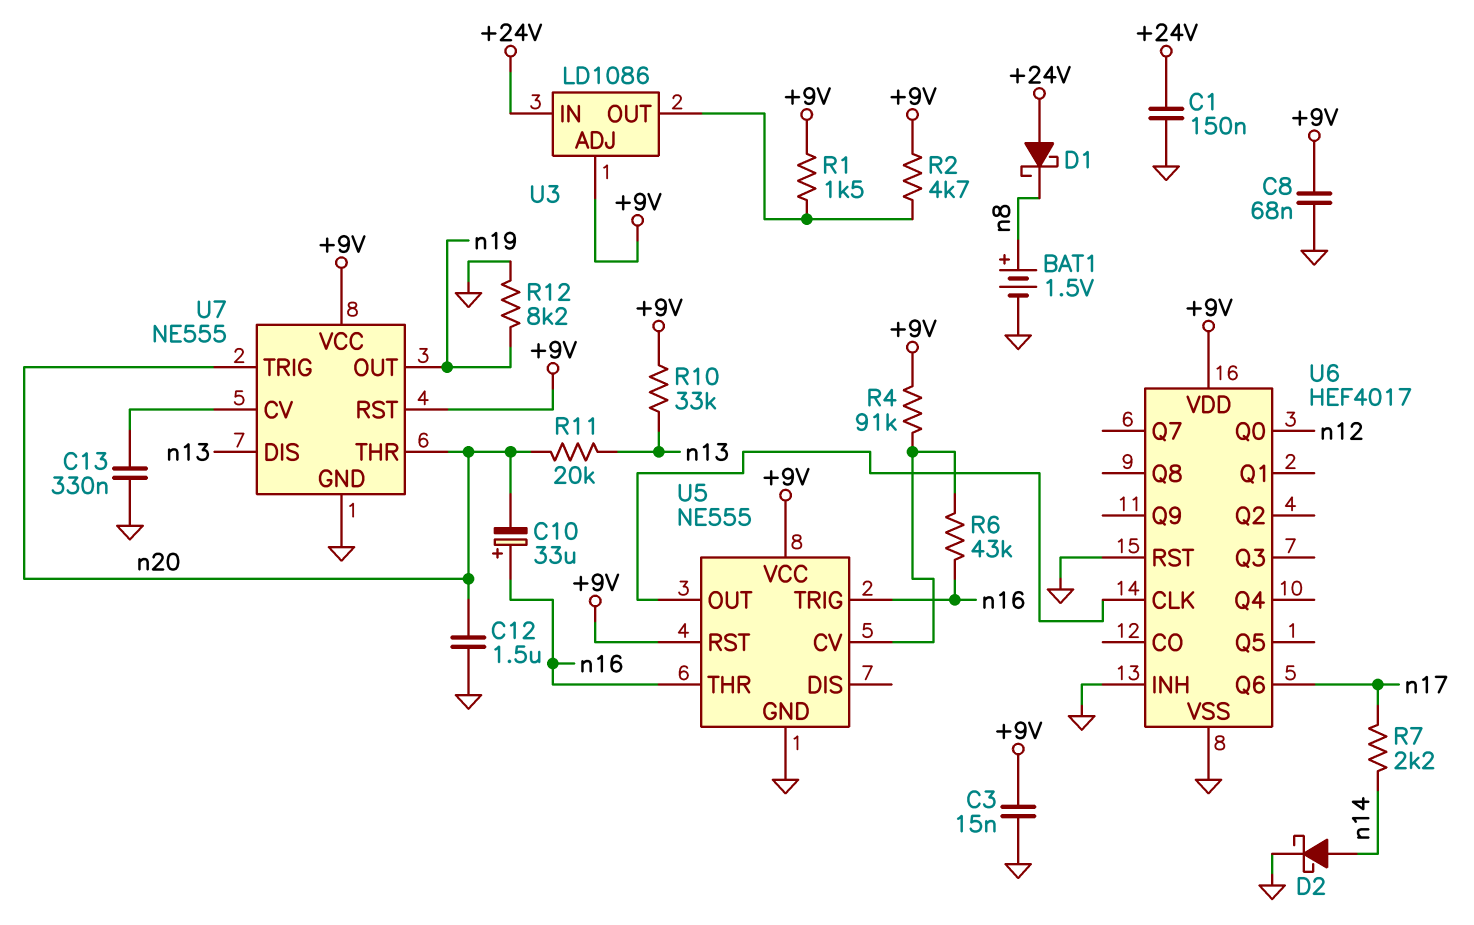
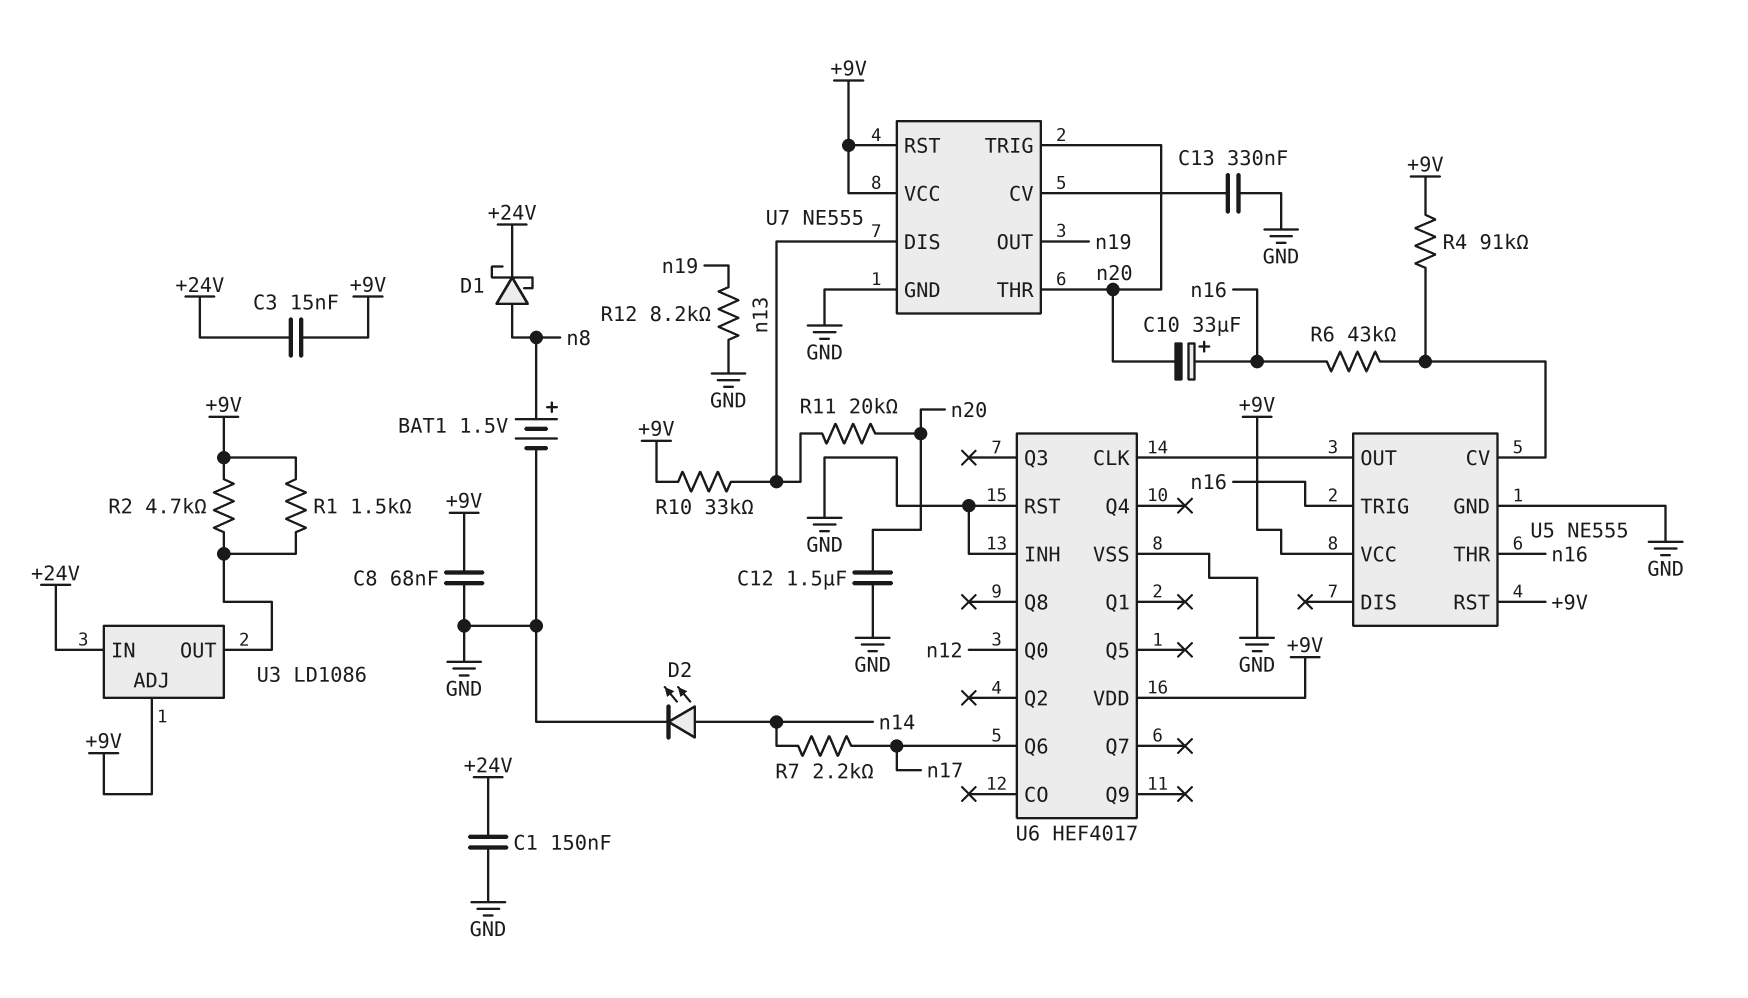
C3: 15nF (+9V, GND) -> 15nF (+9V, +24V)
D1: schottky (A +24V, K n8) -> schottky (A n8, K +24V)
D2: schottky (A n14, K GND) -> LED (A n14, K GND)

